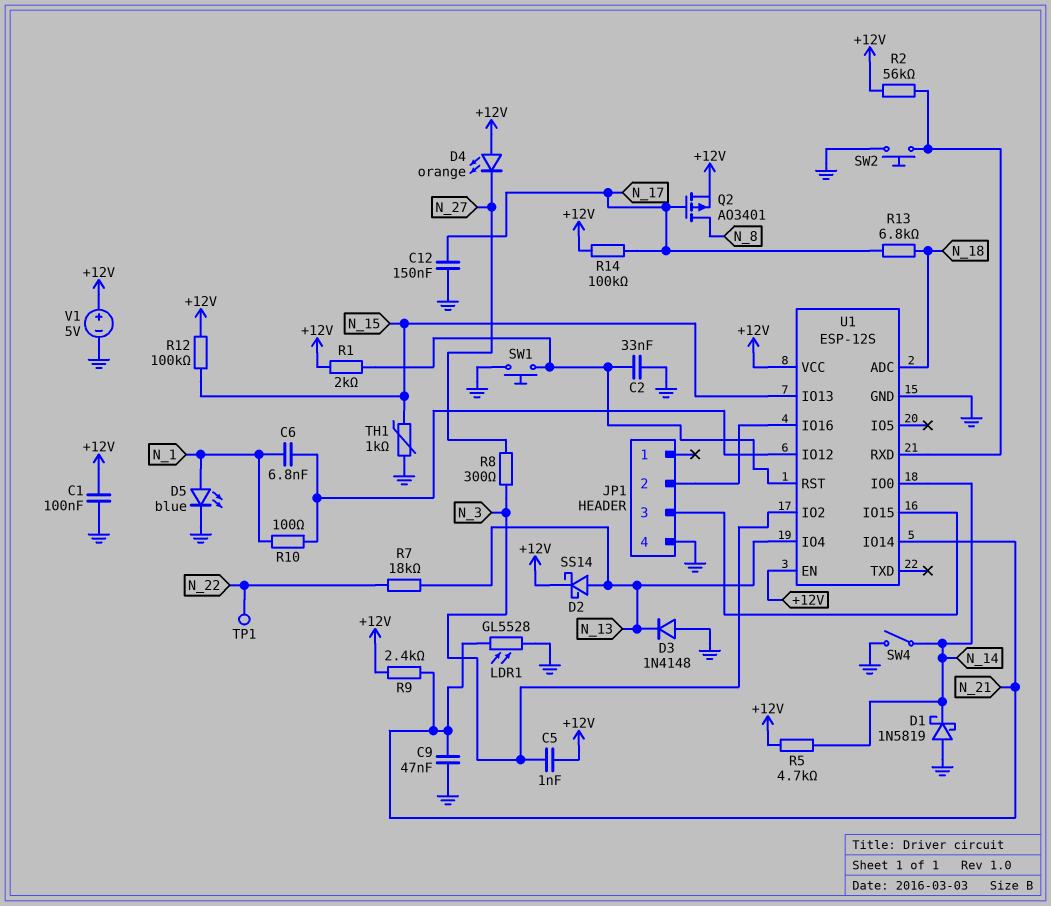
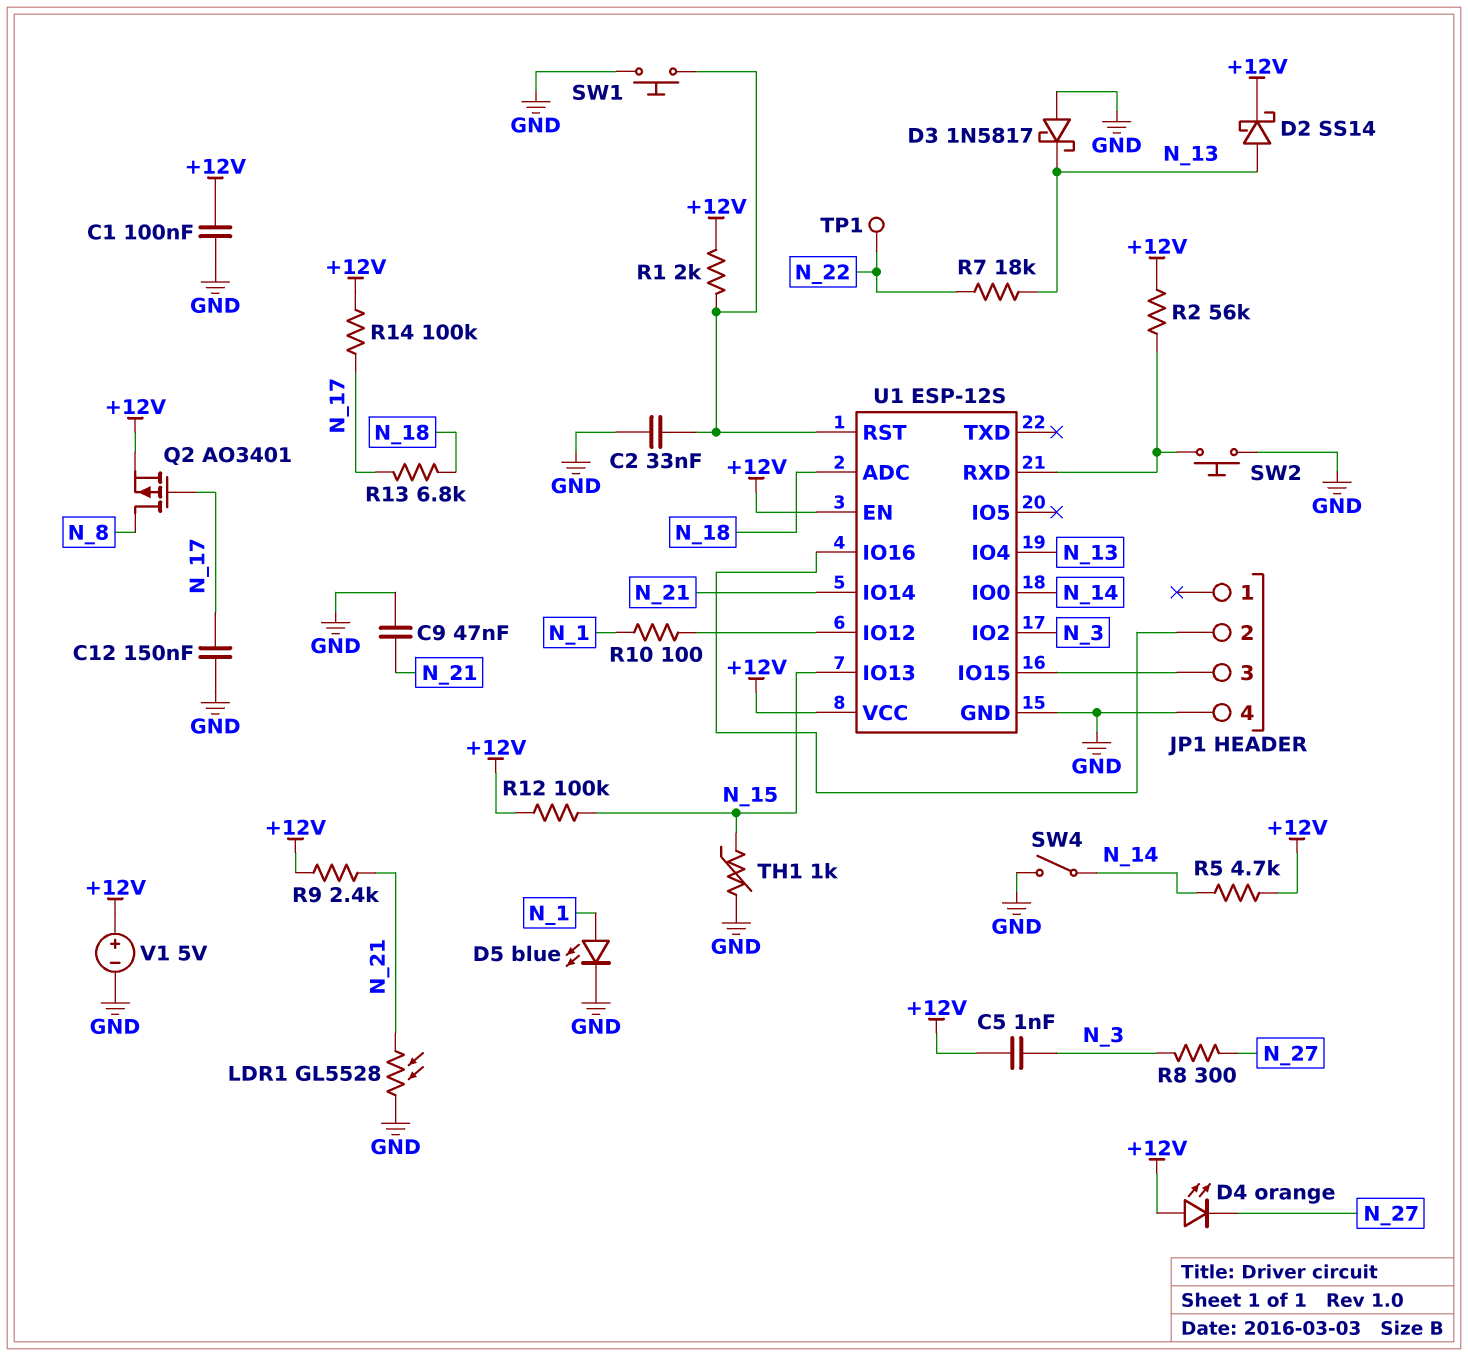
C6: 6.8nF (N_1, U1/IO12) -> none
D1: schottky 1N5819 (A GND, K N_14) -> none
D3: diode 1N4148 (A GND, K N_13) -> schottky 1N5817 (A GND, K N_13)

